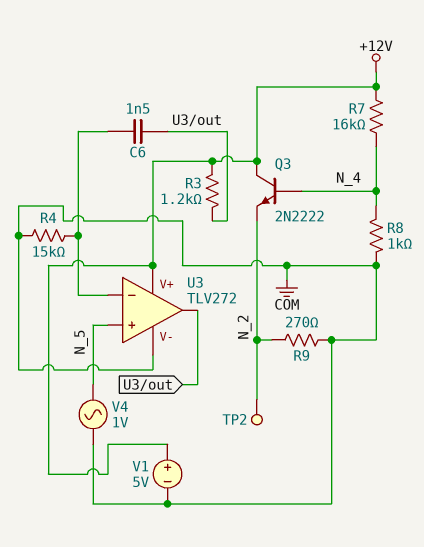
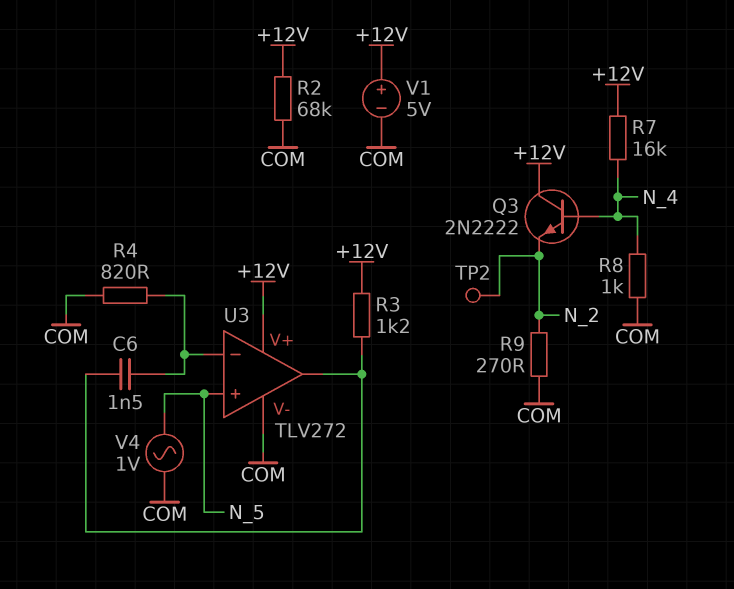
R2: none -> 68k (+12V, COM)
R4: 15k (COM, U3/in-) -> 820 (COM, U3/in-)

